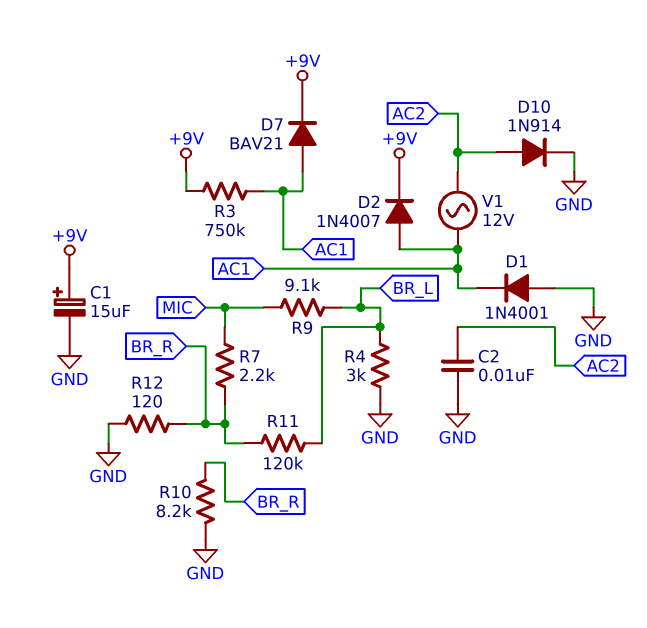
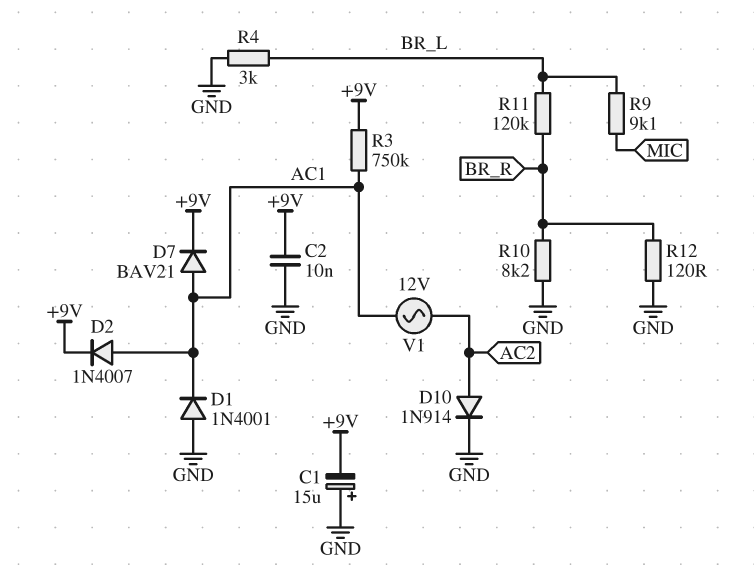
C1: 15uF (plus +9V, minus GND) -> 15uF (plus GND, minus +9V)
C2: 10nF (AC2, GND) -> 10nF (+9V, GND)
R7: 2.2k (BR_R, MIC) -> none

